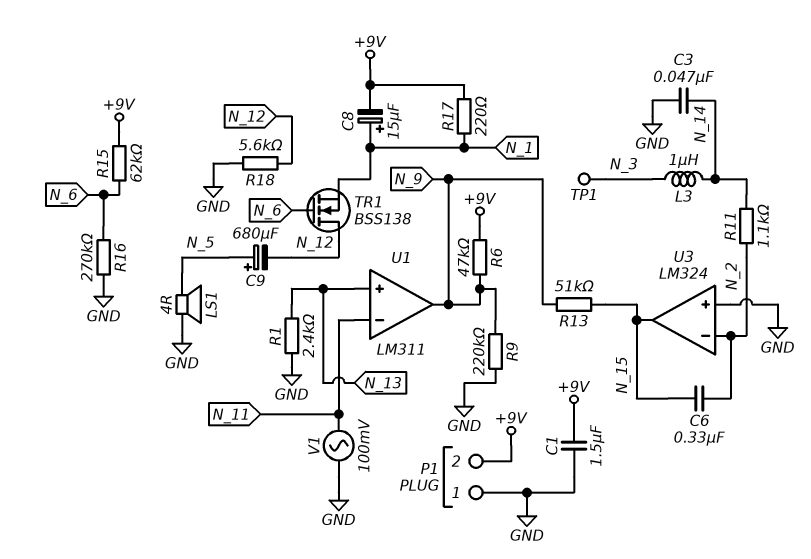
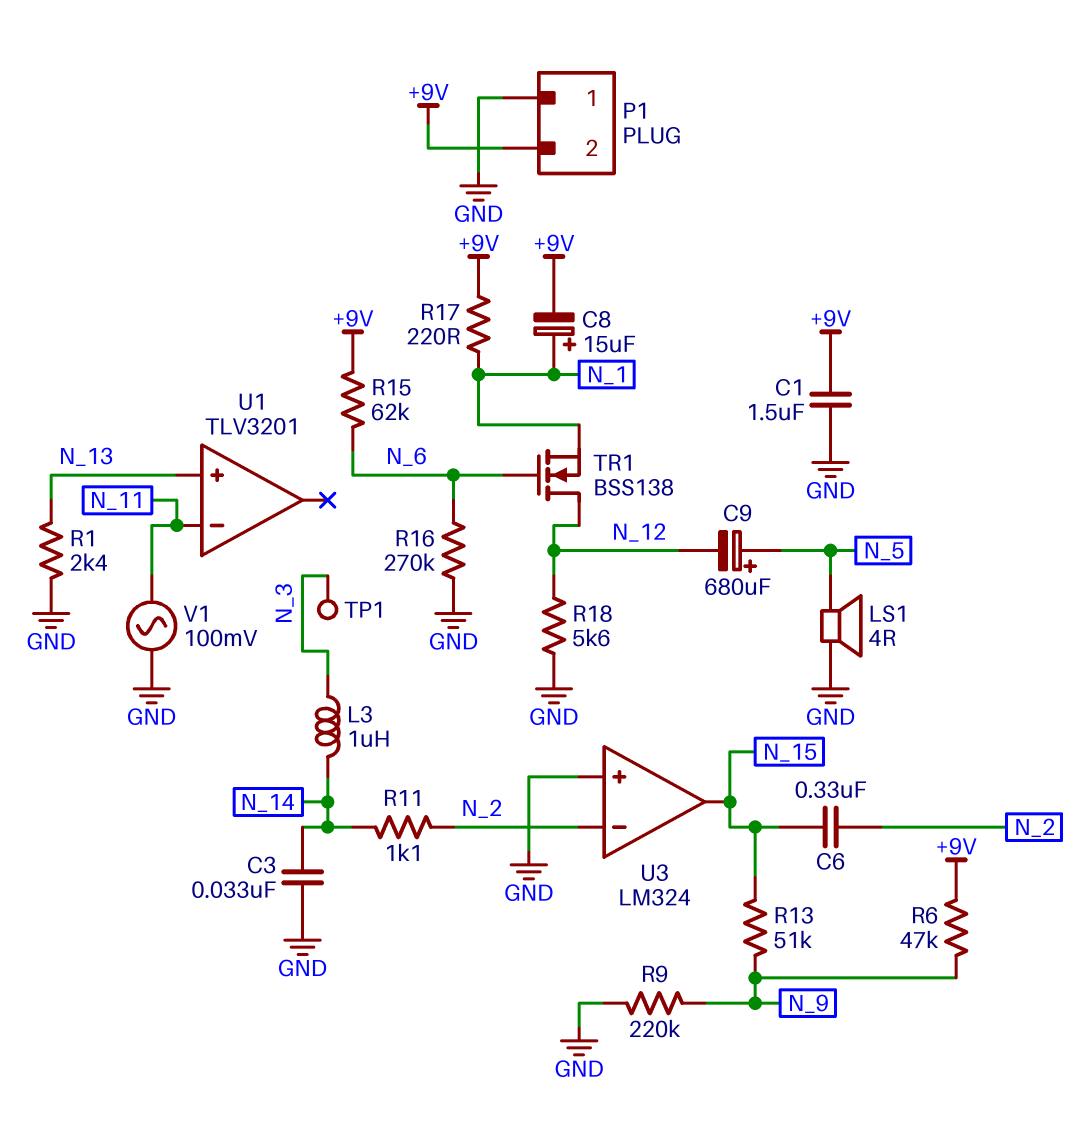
C3: 47nF (GND, N_14) -> 33nF (GND, N_14)
U1: LM311 -> TLV3201
U1 pin out: N_9 -> none

